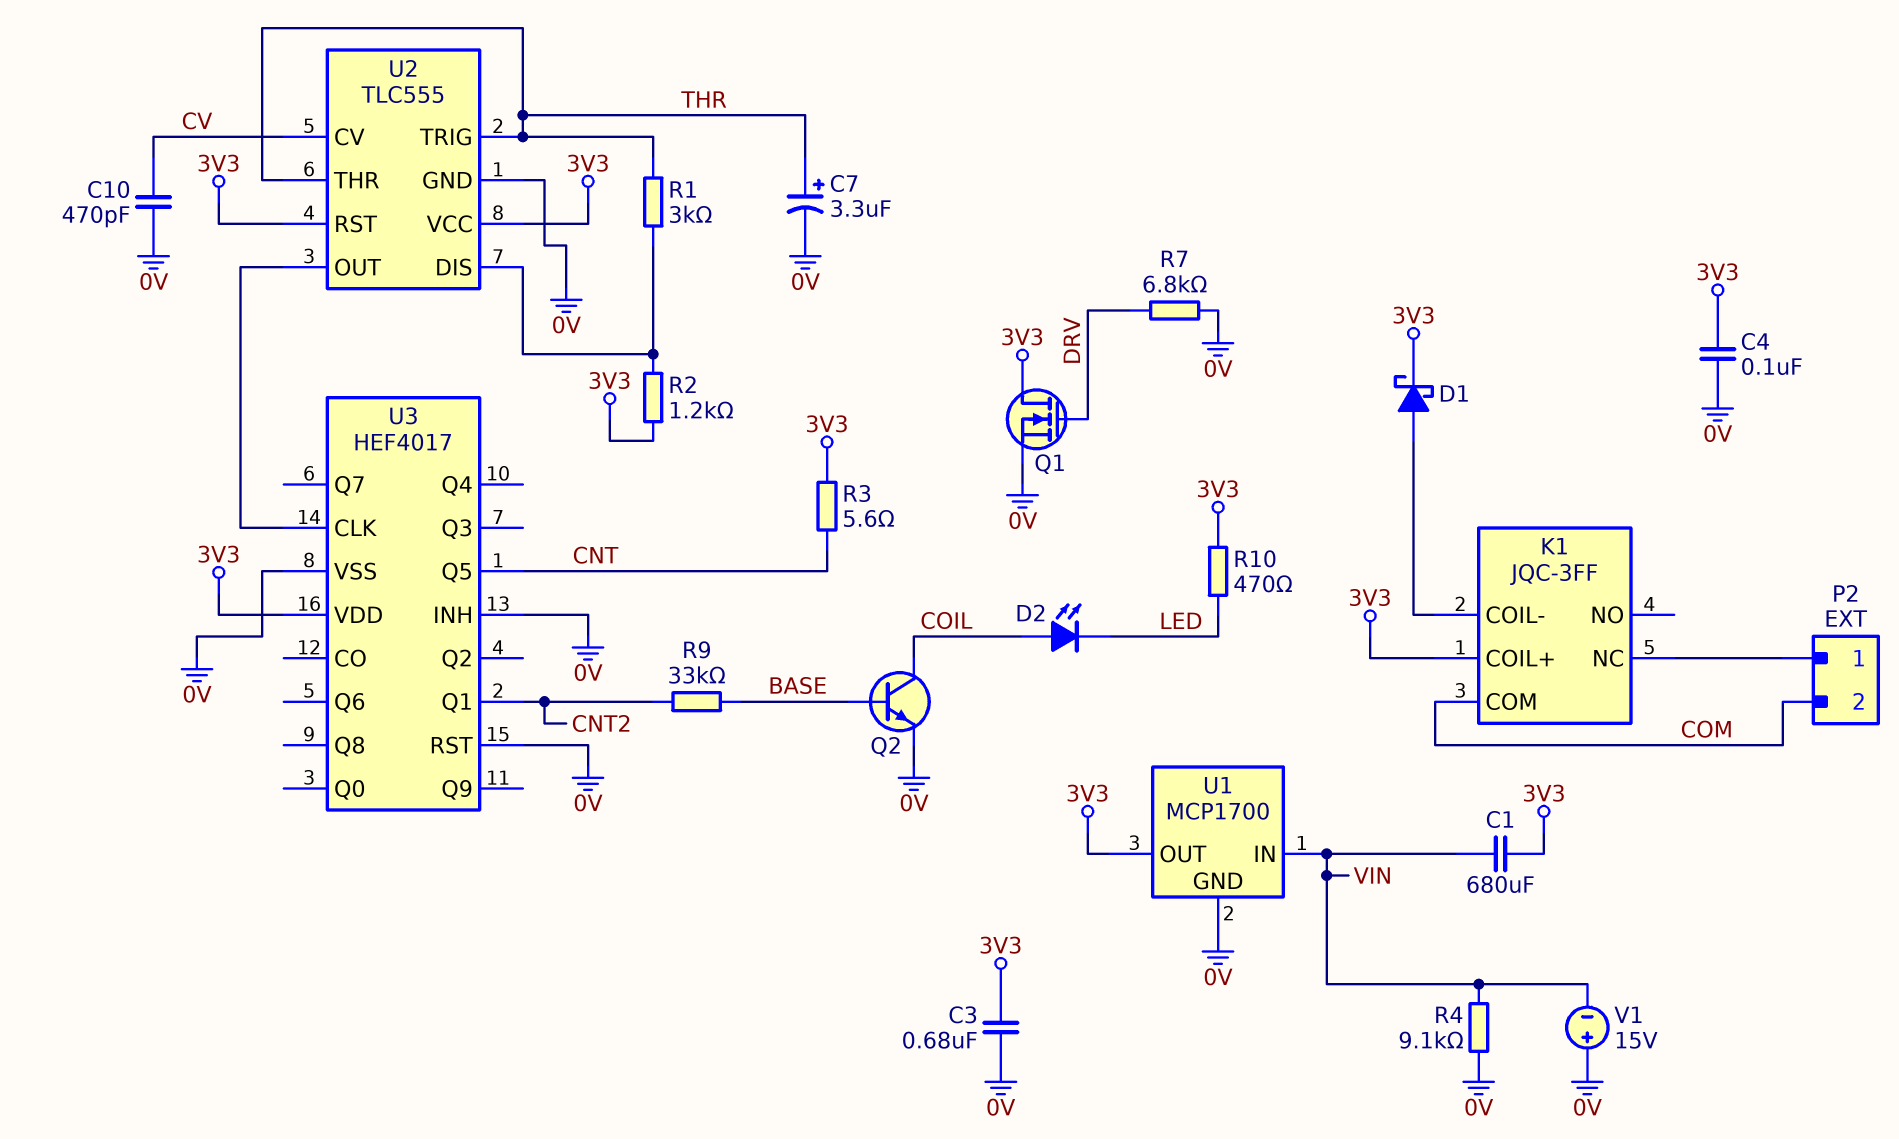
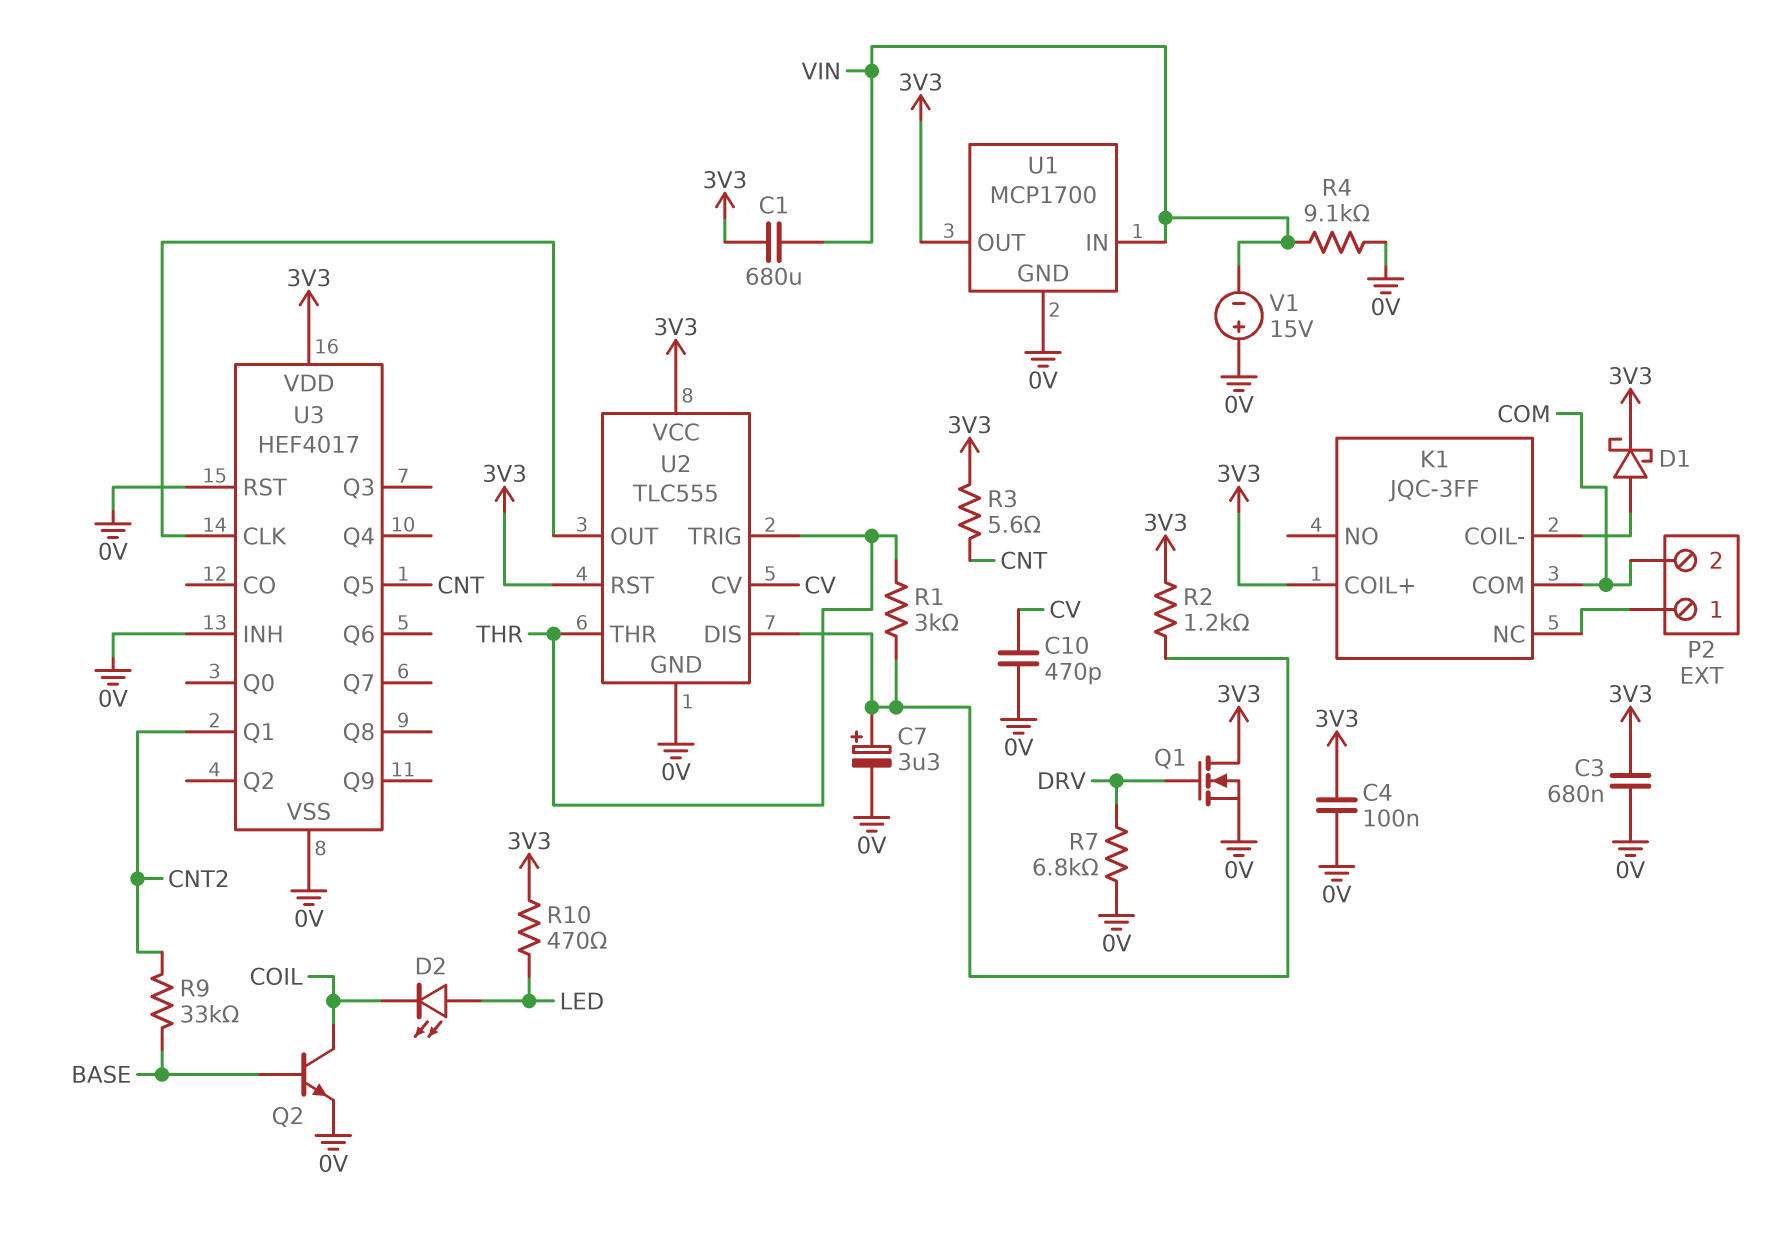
C7: 3.3uF (plus THR, minus 0V) -> 3.3uF (plus U2/DIS, minus 0V)
D2: LED (A COIL, K LED) -> LED (A LED, K COIL)

